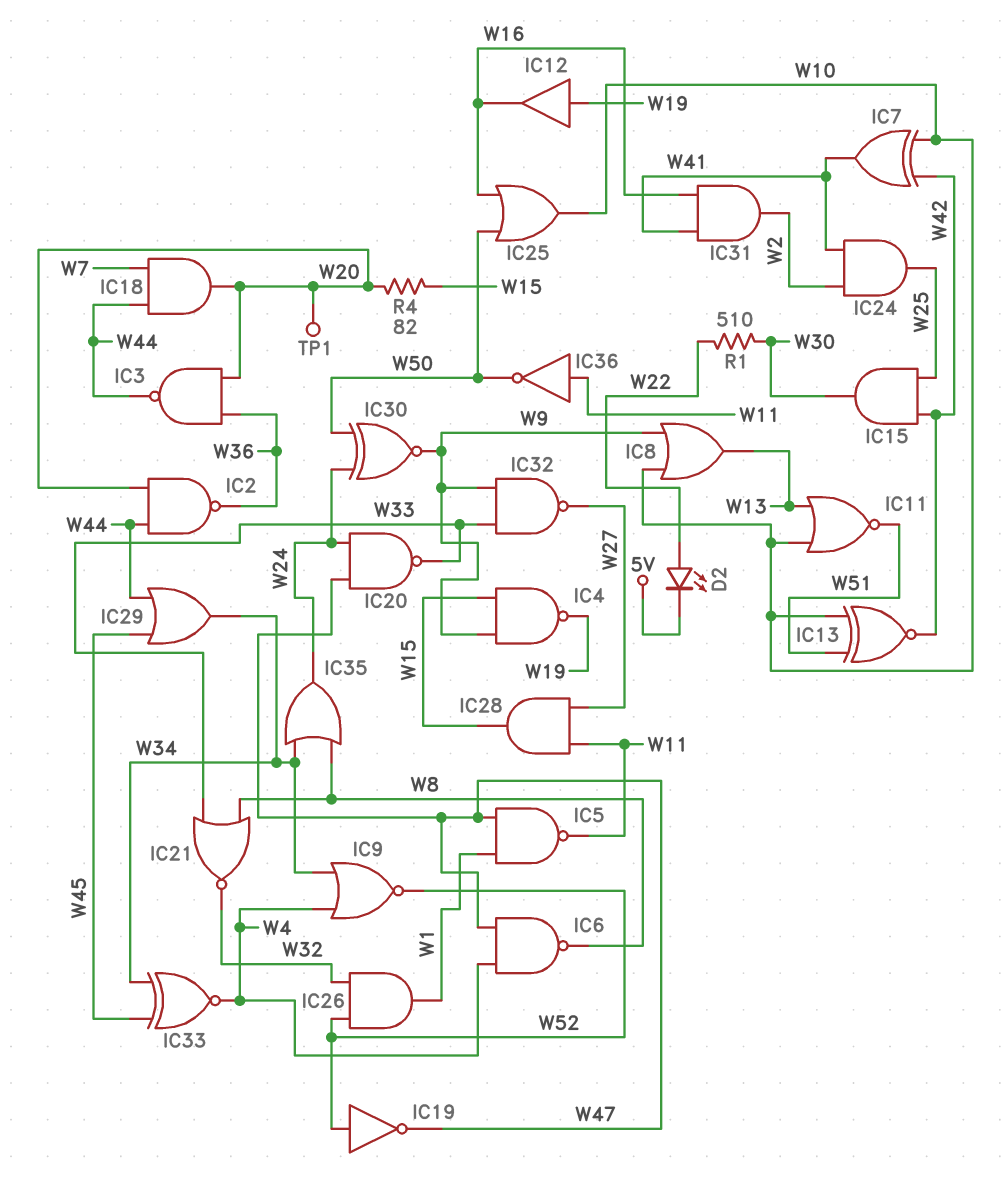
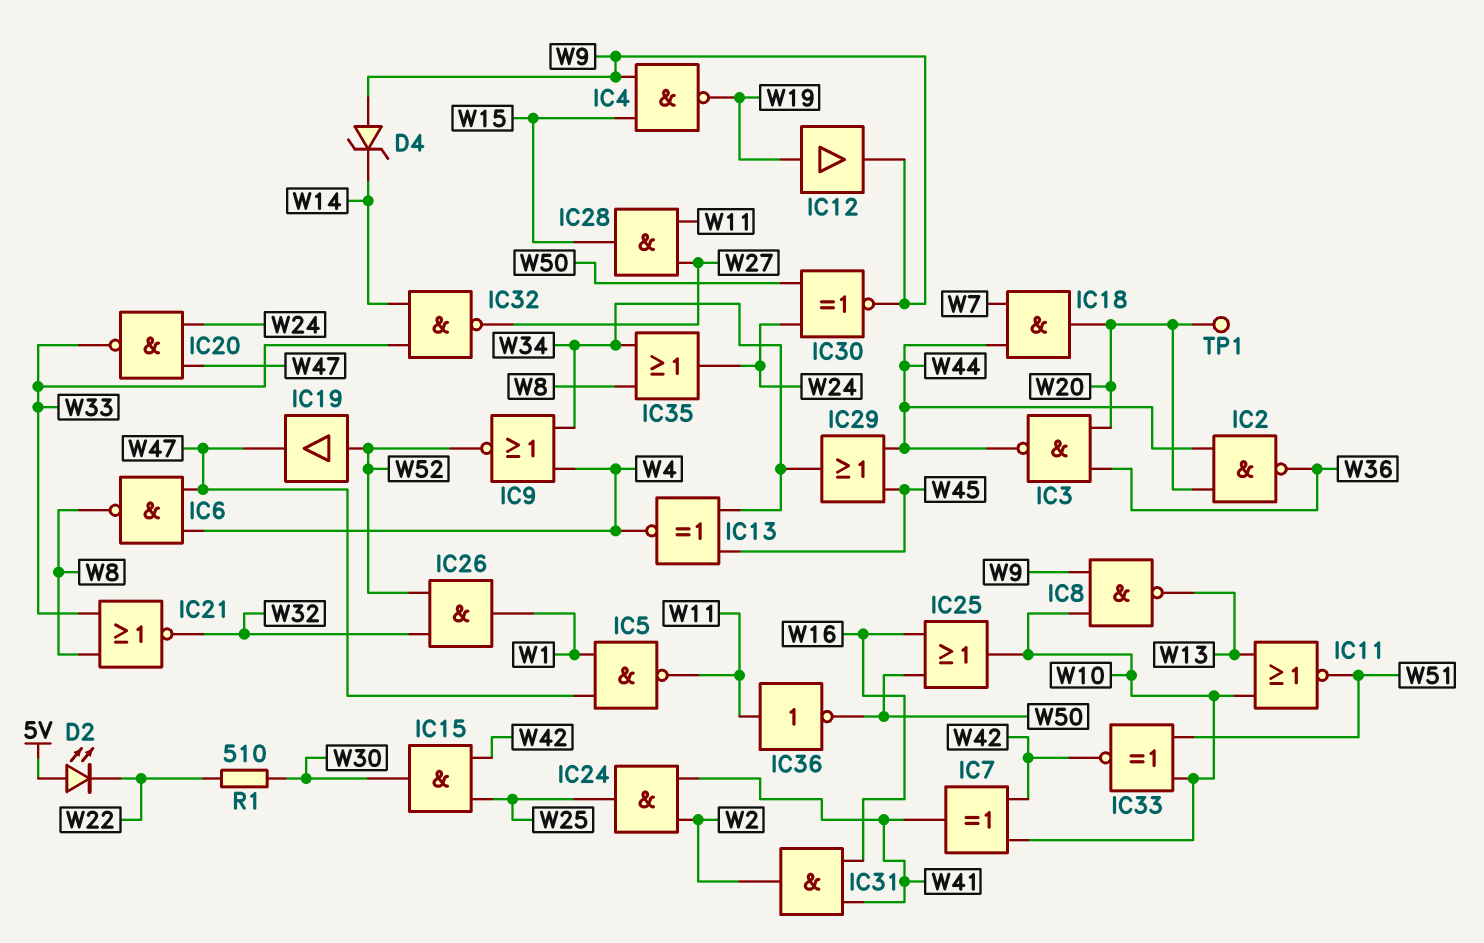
D2: LED (A W22, K 5V) -> LED (A 5V, K W22)
D4: none -> zener (A W9, K W14)
IC8: OR (in W9, in W10, out W13) -> NAND (in W9, in W10, out W13)
IC12: buffer (in W19, out W16) -> buffer (in W19, out W9)
IC13: XNOR (in W10, in W51, out W42) -> XNOR (in W34, in W45, out W4)
IC19: NOT (in W52, out W47) -> buffer (in W52, out W47)
IC32: NAND (in W9, in W33, out W27) -> NAND (in W14, in W33, out W27)
IC33: XNOR (in W34, in W45, out W4) -> XNOR (in W10, in W51, out W42)
R4: 82 (W15, W20) -> none

